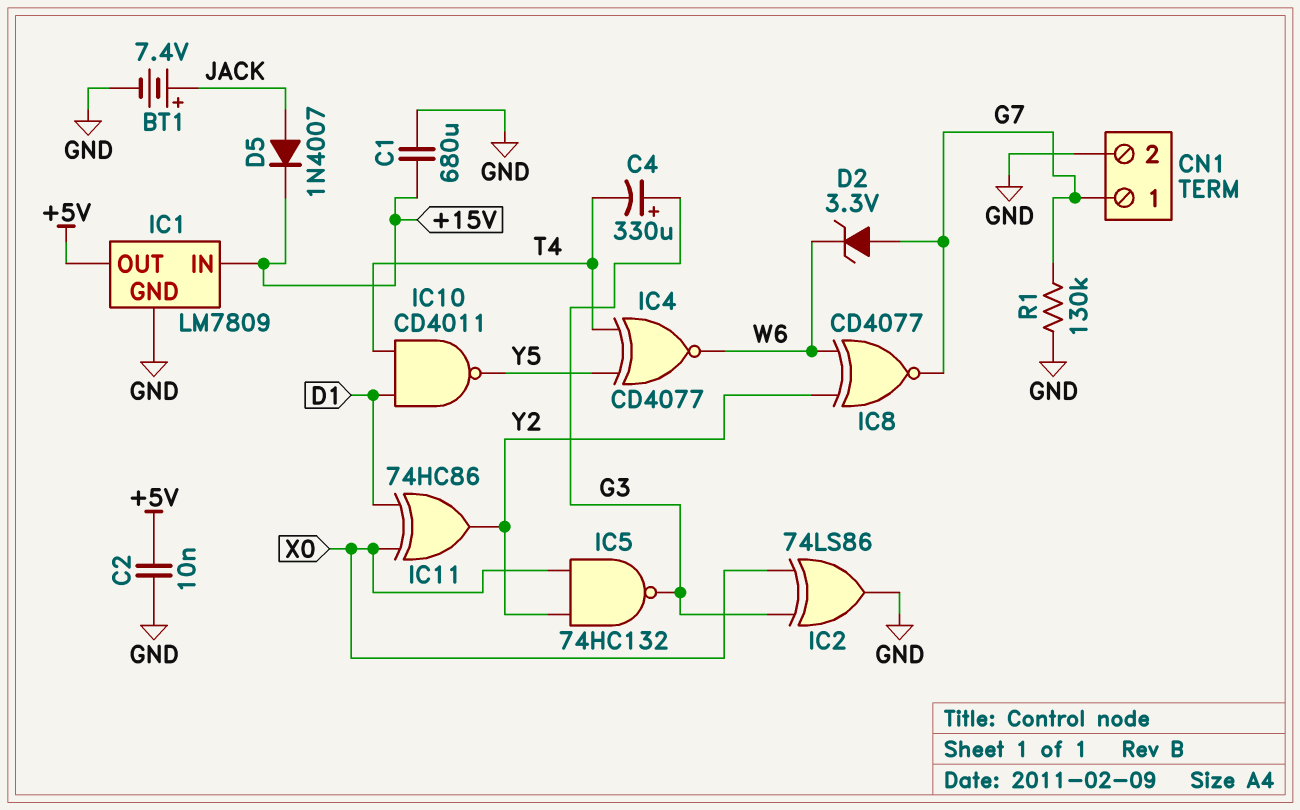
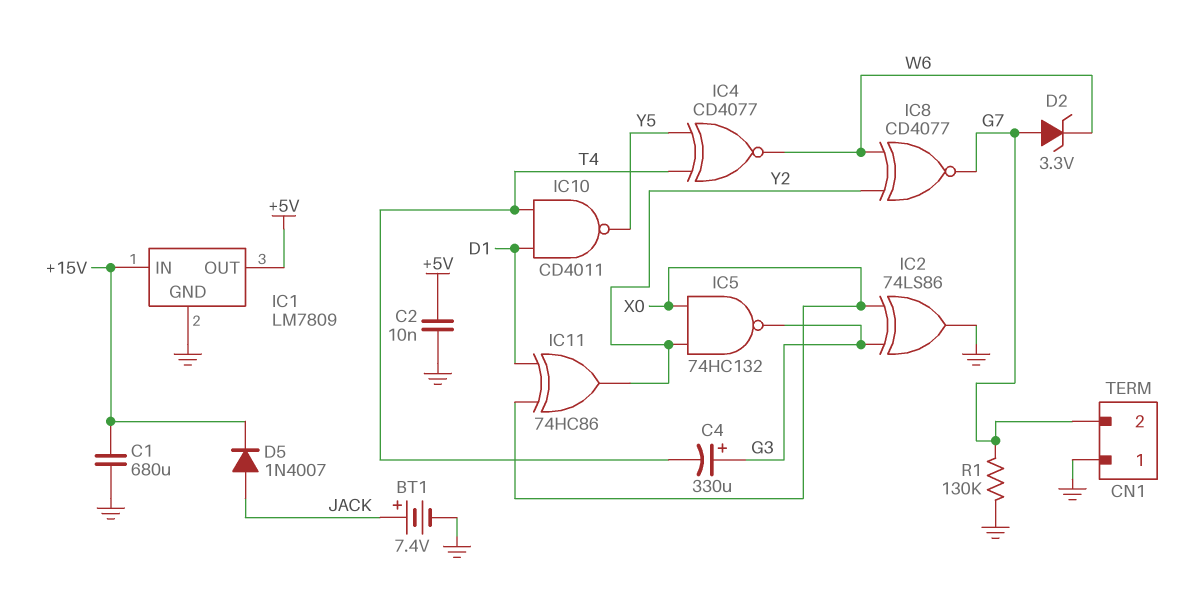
CN1 pin 1: G7 -> GND
CN1 pin 2: GND -> G7

